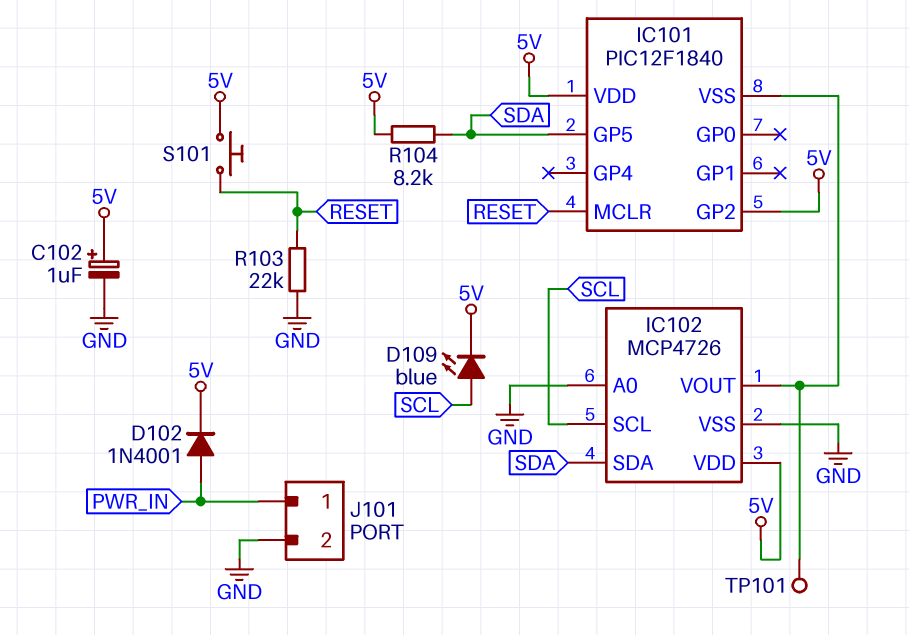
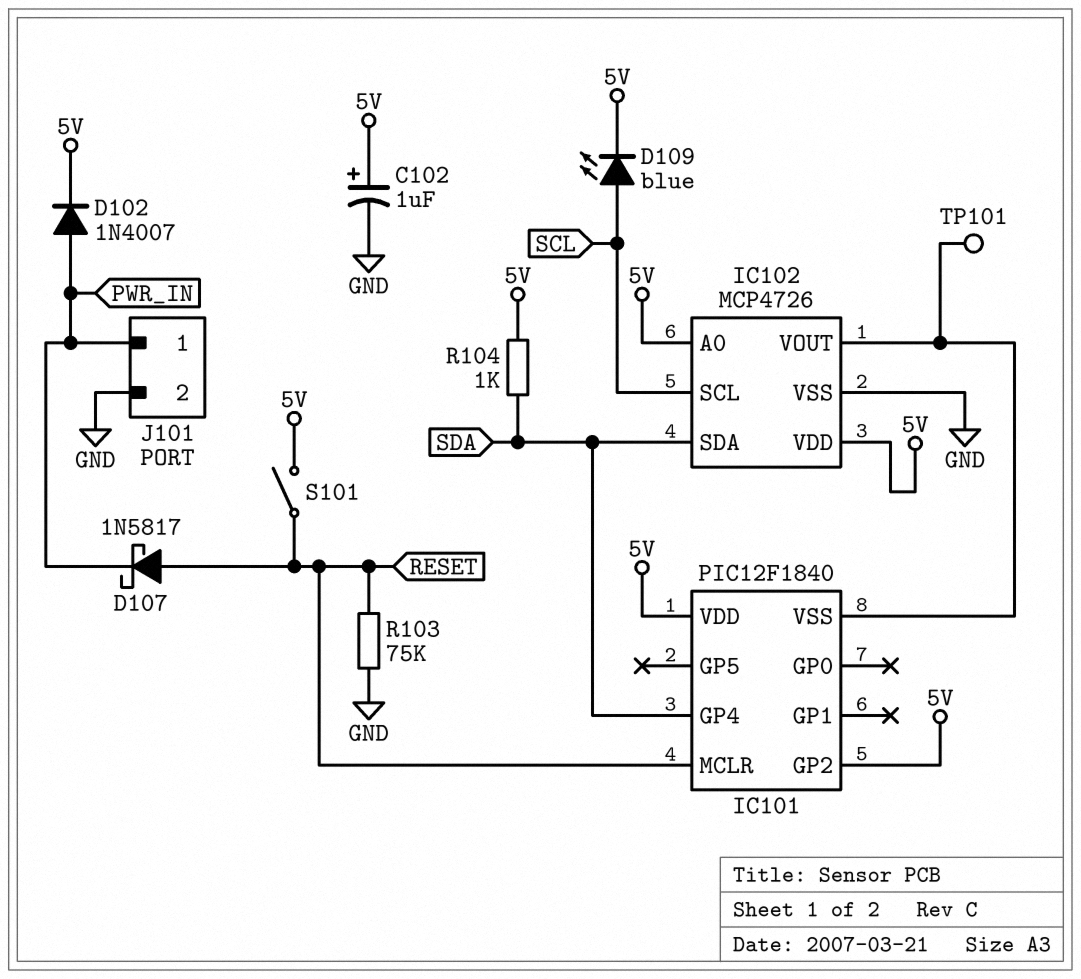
D102: diode 1N4001 (A PWR_IN, K 5V) -> diode 1N4007 (A PWR_IN, K 5V)
D107: none -> schottky 1N5817 (A RESET, K PWR_IN)
IC101 pin GP4: none -> SDA
IC101 pin GP5: SDA -> none
IC102 pin A0: GND -> 5V
R103: 22k (GND, RESET) -> 75k (GND, RESET)
R104: 8.2k (5V, SDA) -> 1k (5V, SDA)
S101: button (5V, RESET) -> switch (5V, RESET)

